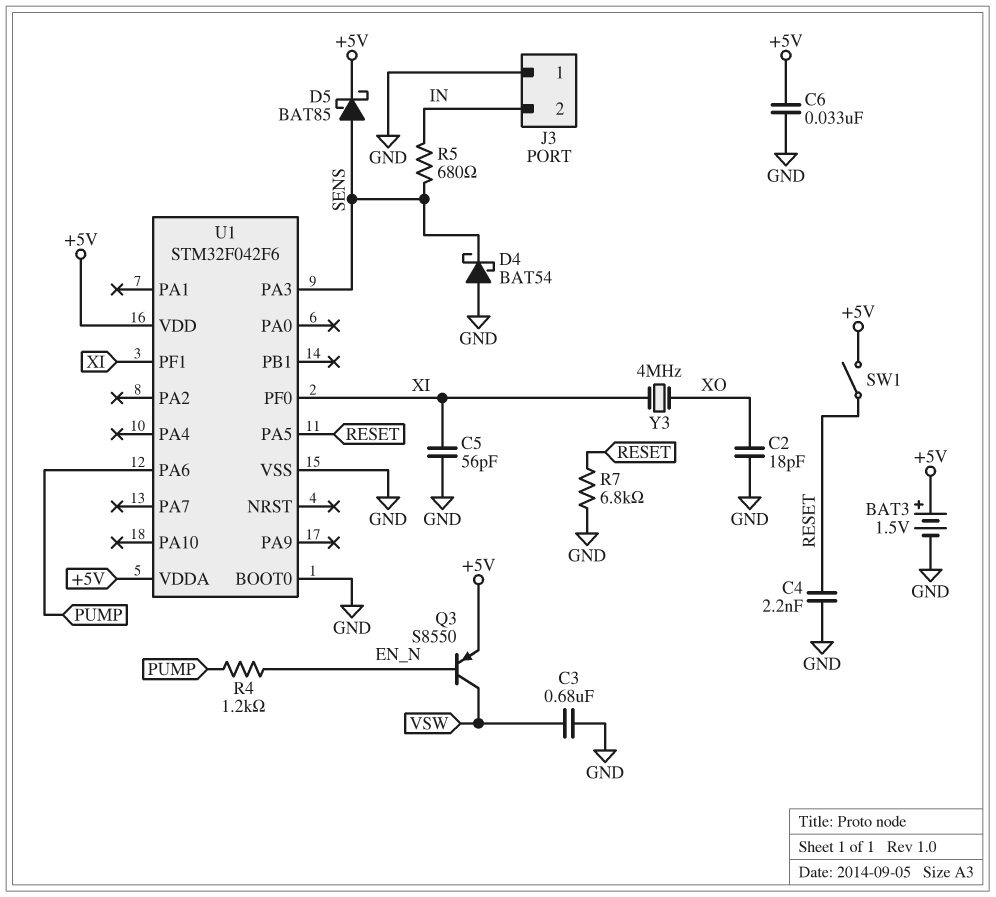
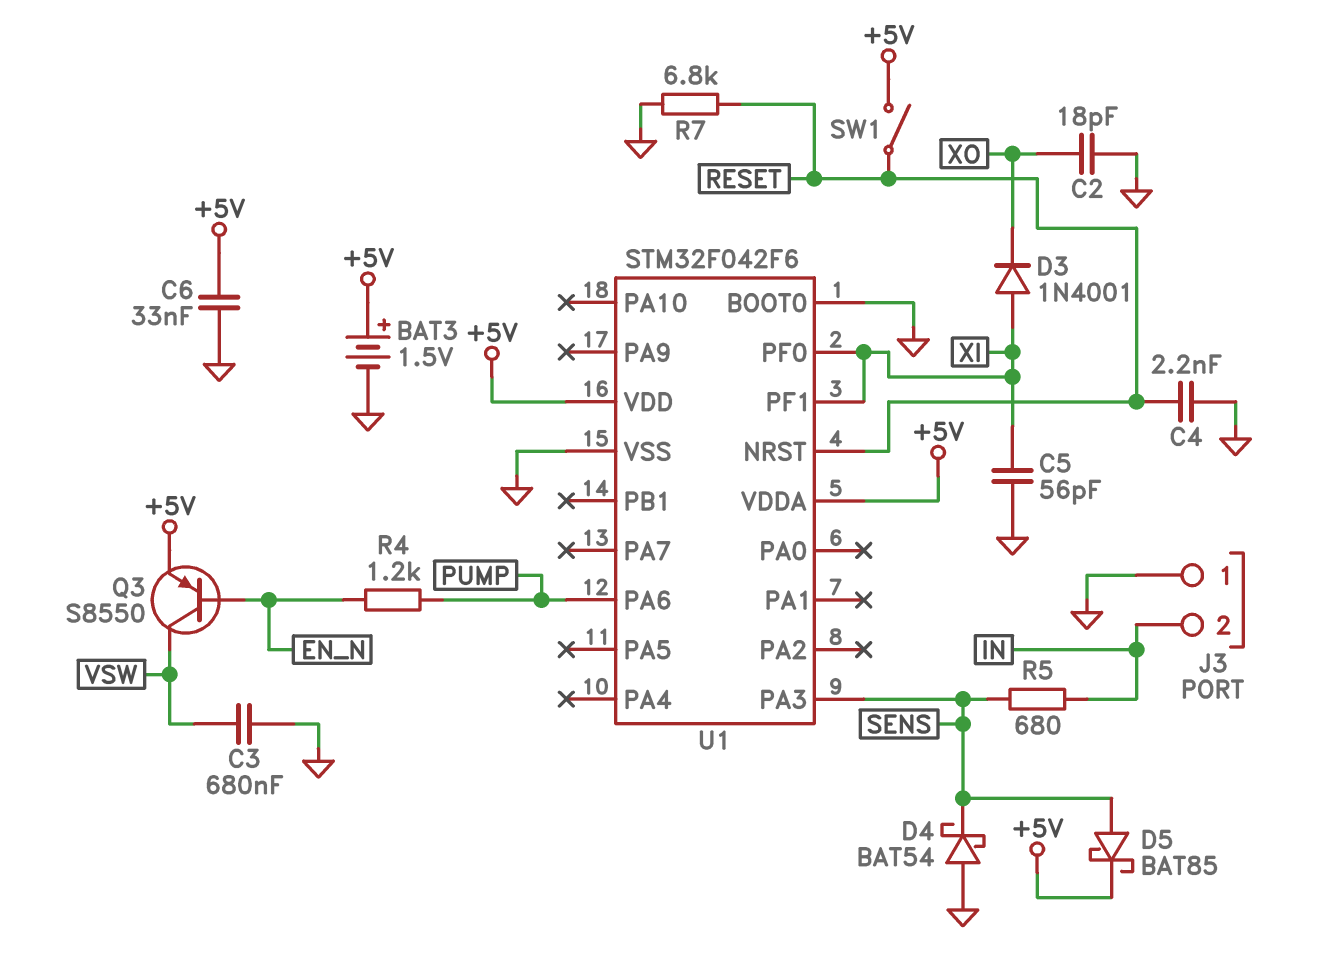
D3: none -> diode 1N4001 (A XI, K XO)
U1 pin NRST: none -> RESET
U1 pin PA5: RESET -> none
Y3: 4MHz (XI, XO) -> none

